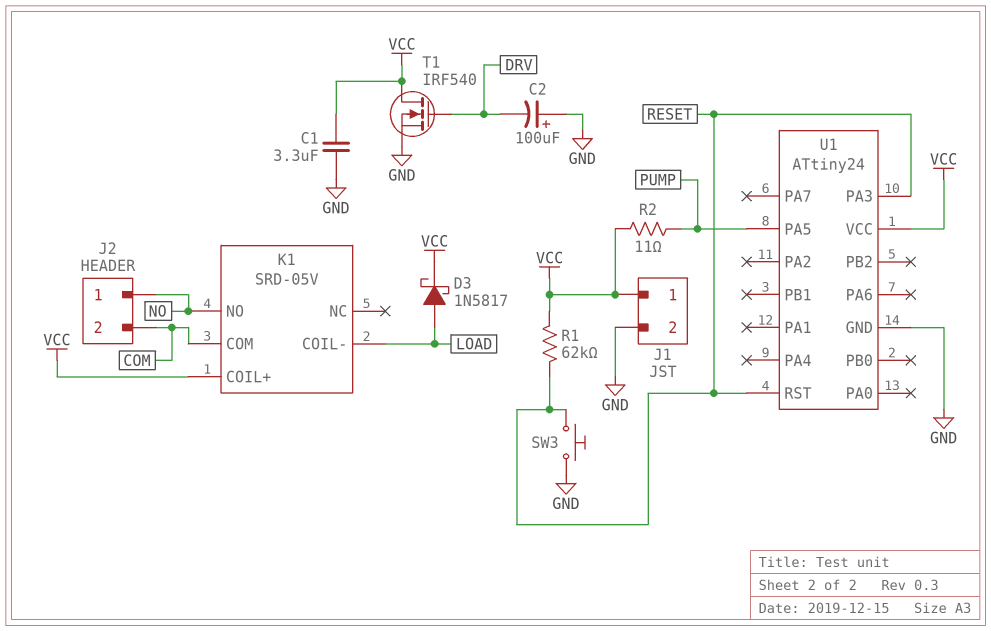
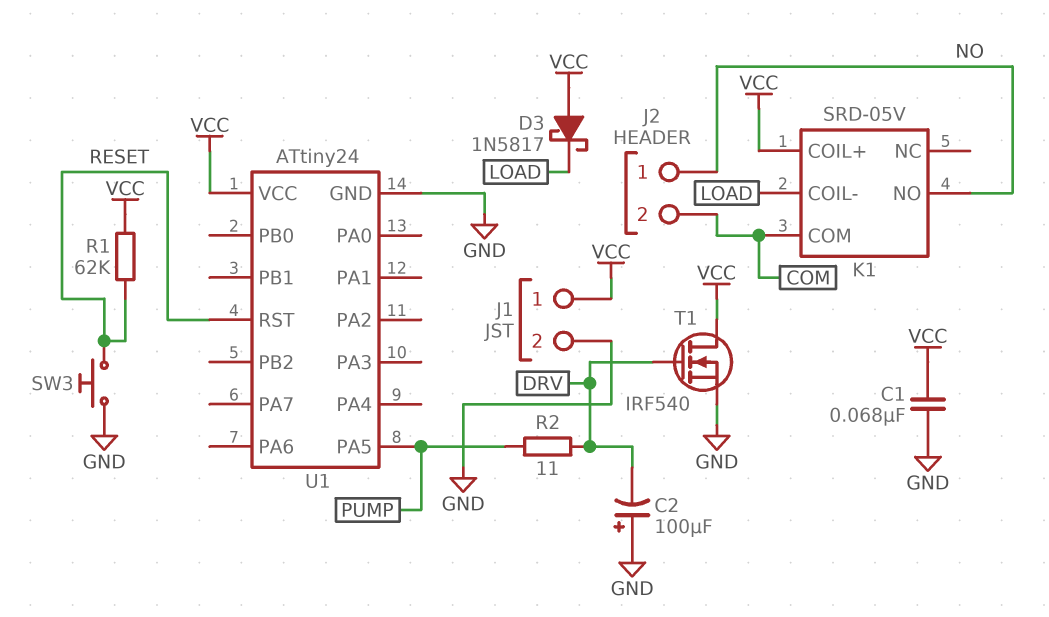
C1: 3.3uF (GND, VCC) -> 68nF (GND, VCC)
D3: schottky 1N5817 (A LOAD, K VCC) -> schottky 1N5817 (A VCC, K LOAD)
R2: 11 (PUMP, VCC) -> 11 (DRV, PUMP)
U1 pin PA3: RESET -> none

